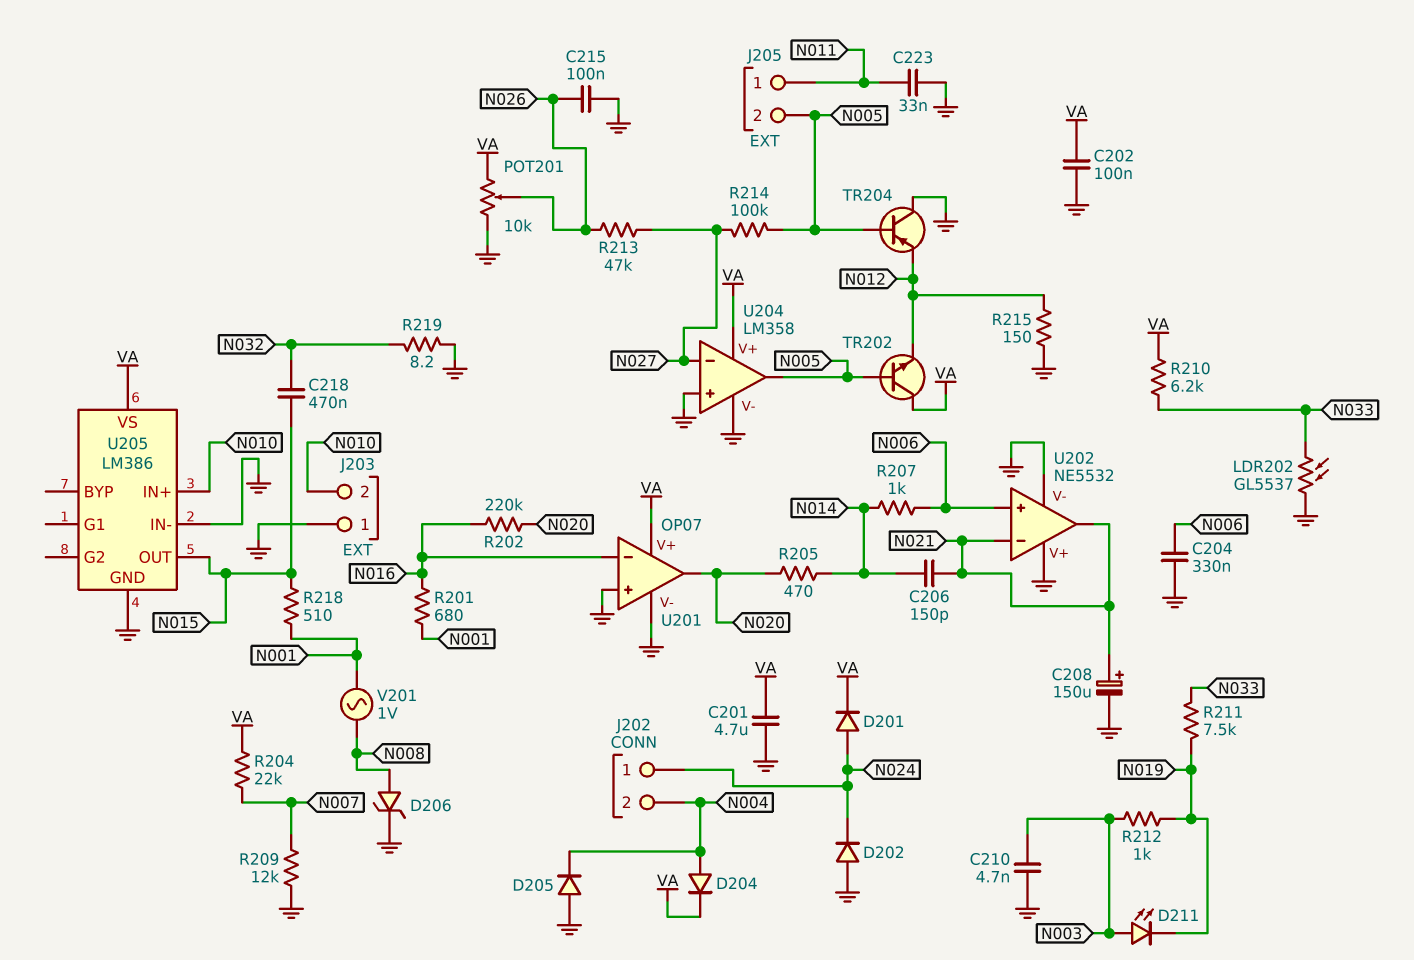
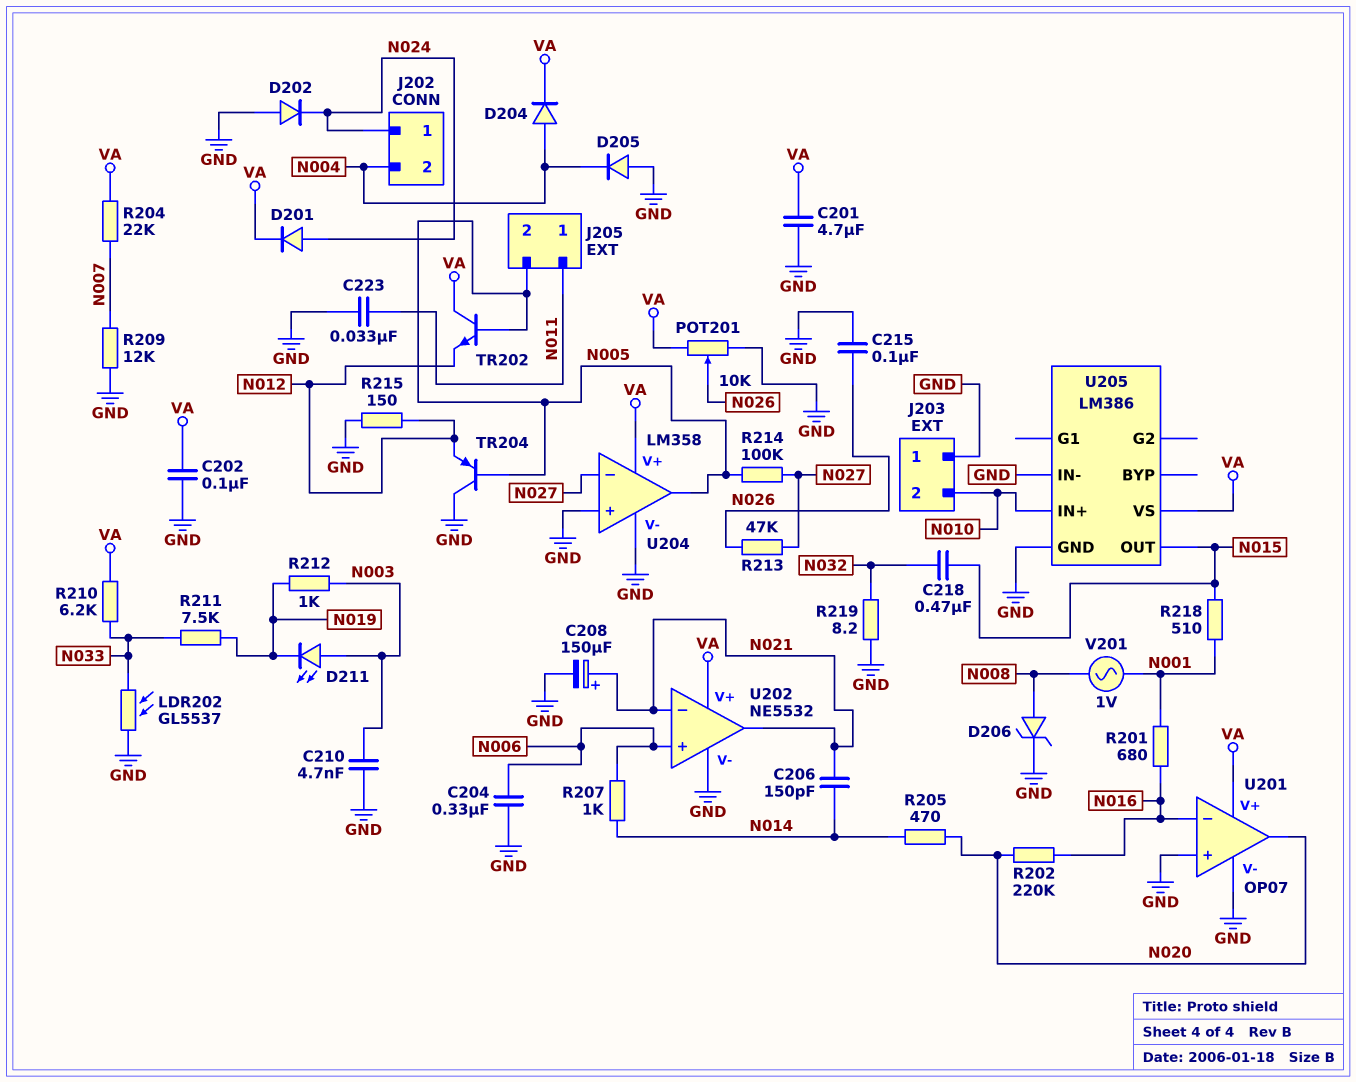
U202 pin V+: GND -> VA

